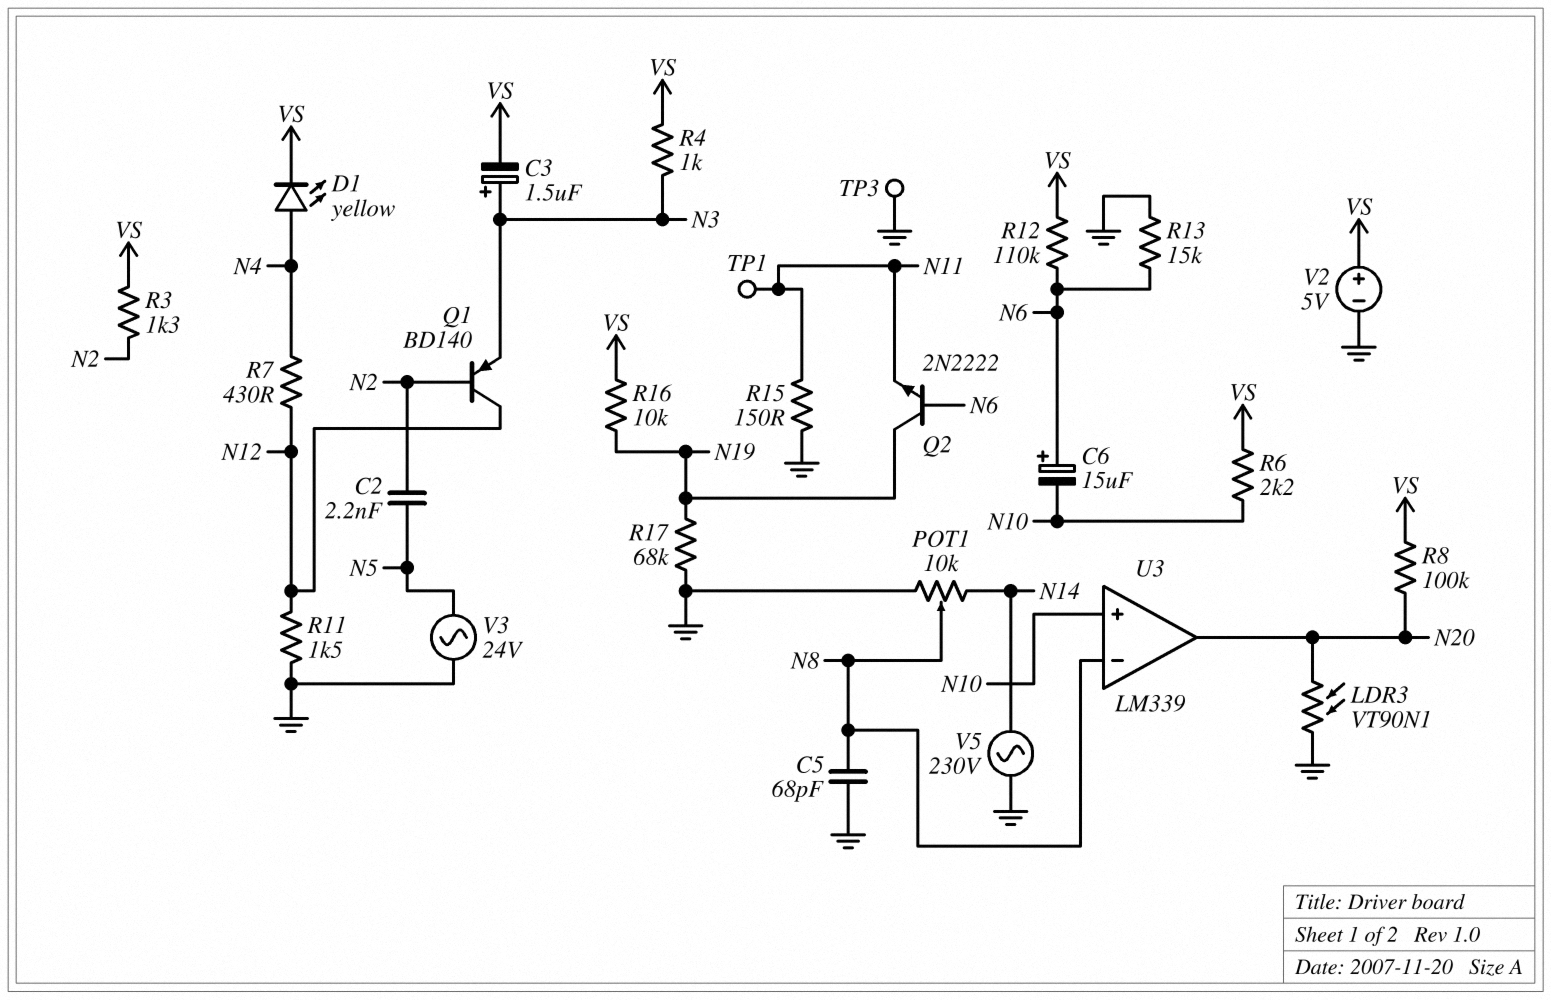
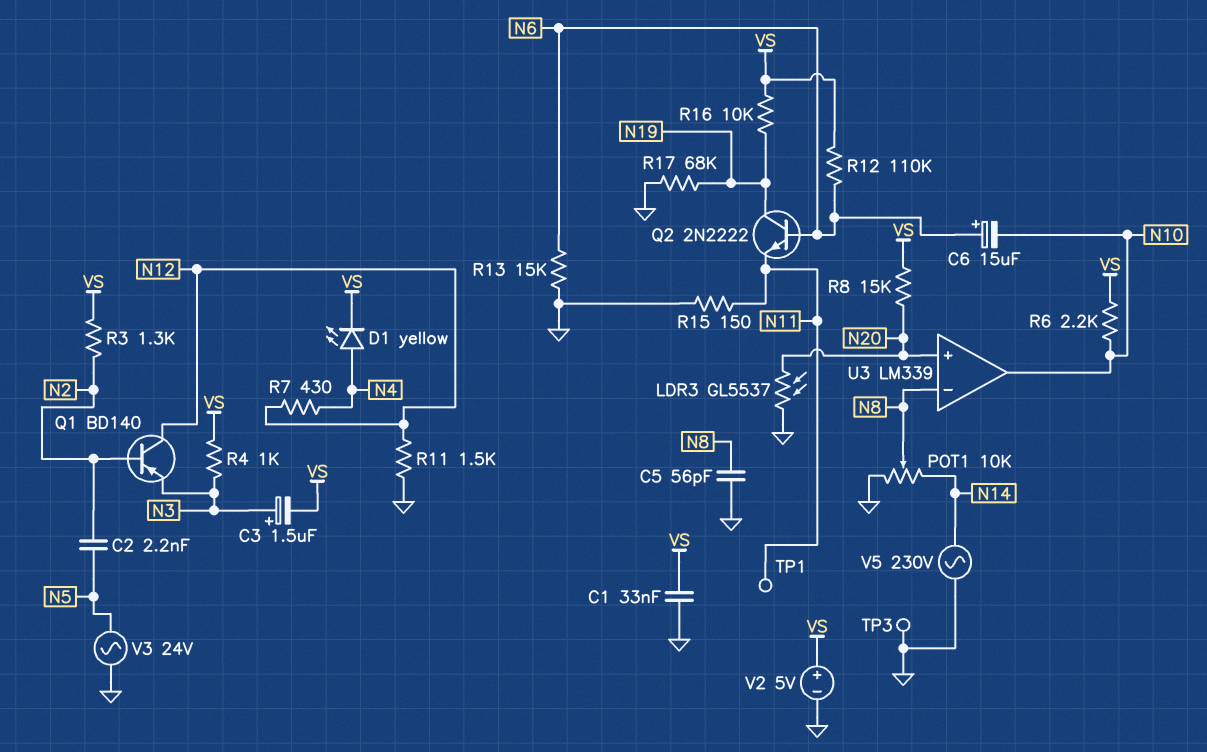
C1: none -> 33nF (GND, VS)
C5: 68pF (GND, N8) -> 56pF (GND, N8)
LDR3: VT90N1 (GND, N20) -> GL5537 (GND, N20)
R8: 100k (N20, VS) -> 15k (N20, VS)
U3 pin in+: N10 -> N20
U3 pin out: N20 -> N10

